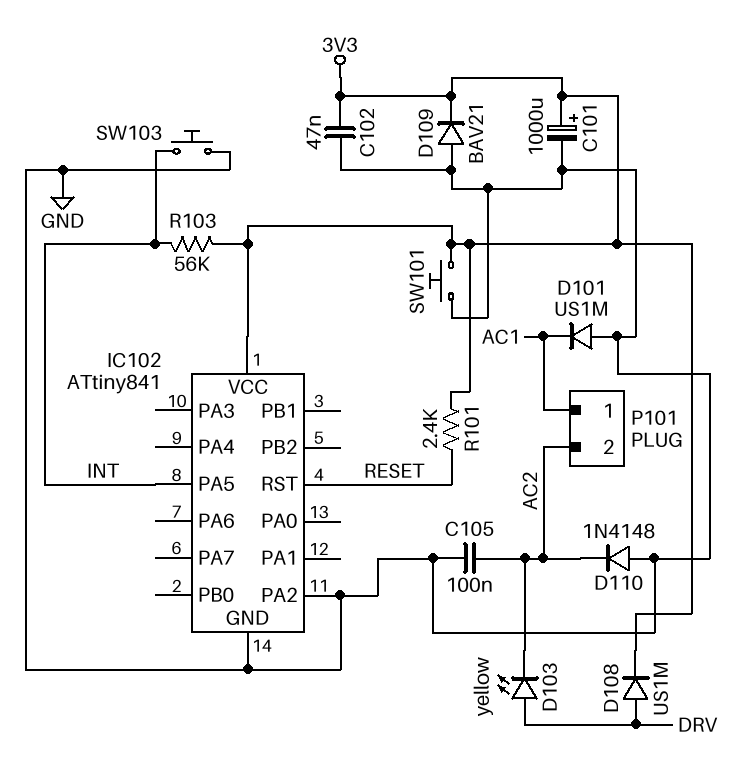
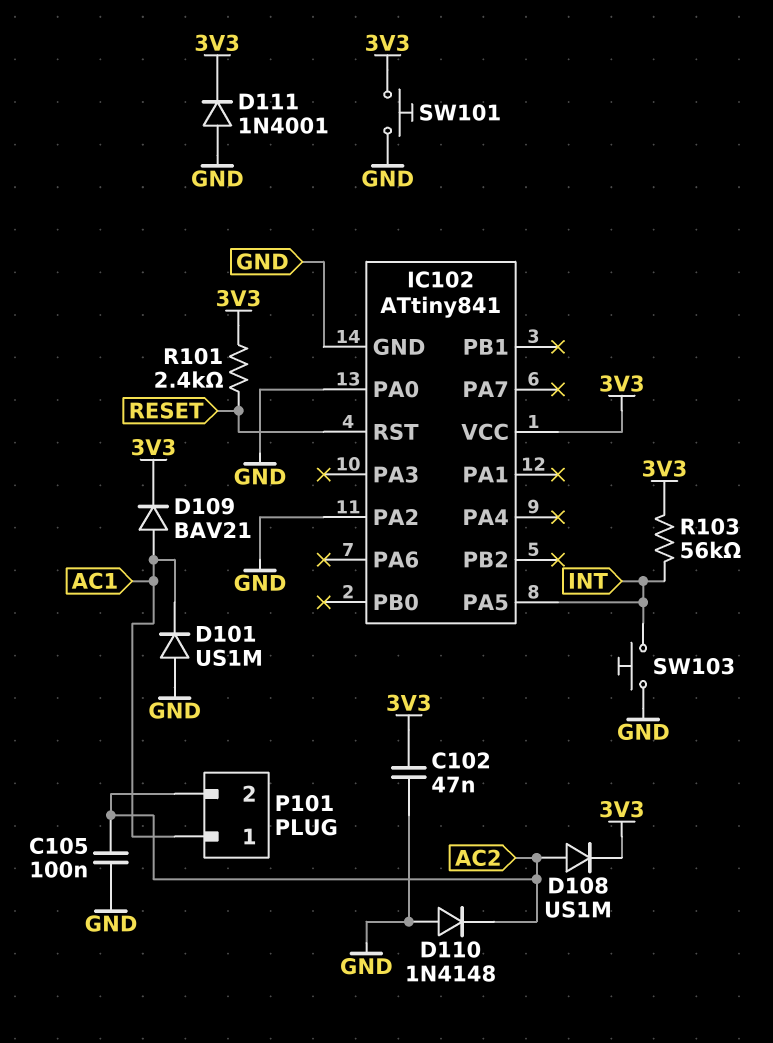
C101: 1000uF (plus 3V3, minus GND) -> none
D103: LED yellow (A DRV, K AC2) -> none
D108: diode US1M (A DRV, K 3V3) -> diode US1M (A AC2, K 3V3)
D109: diode BAV21 (A GND, K 3V3) -> diode BAV21 (A AC1, K 3V3)
D111: none -> diode 1N4001 (A GND, K 3V3)
IC102 pin PA0: none -> GND

